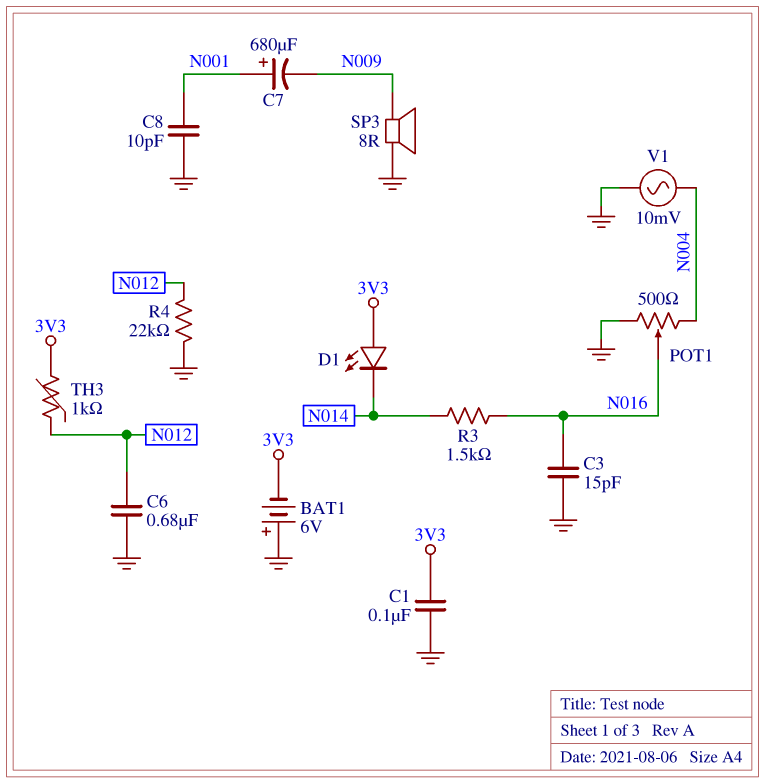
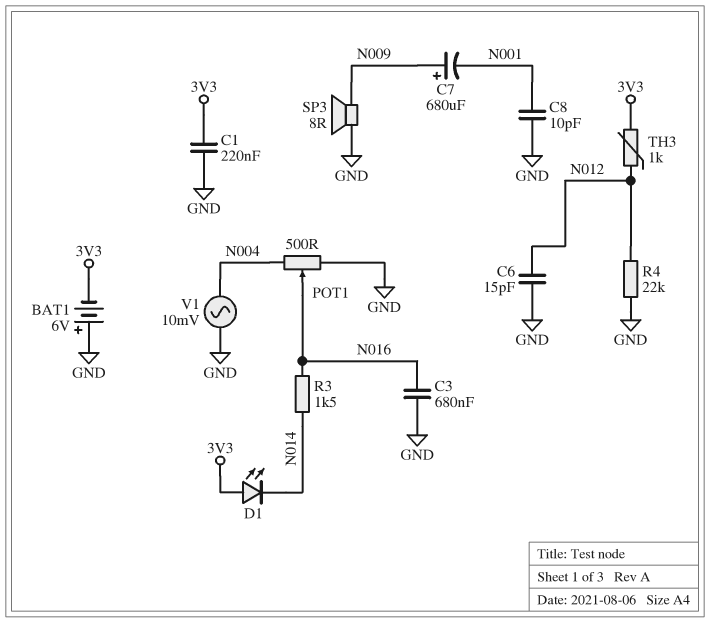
C1: 100nF (3V3, GND) -> 220nF (3V3, GND)
C3: 15pF (GND, N016) -> 680nF (GND, N016)
C6: 680nF (GND, N012) -> 15pF (GND, N012)
C7: 680uF (plus N001, minus N009) -> 680uF (plus N009, minus N001)

